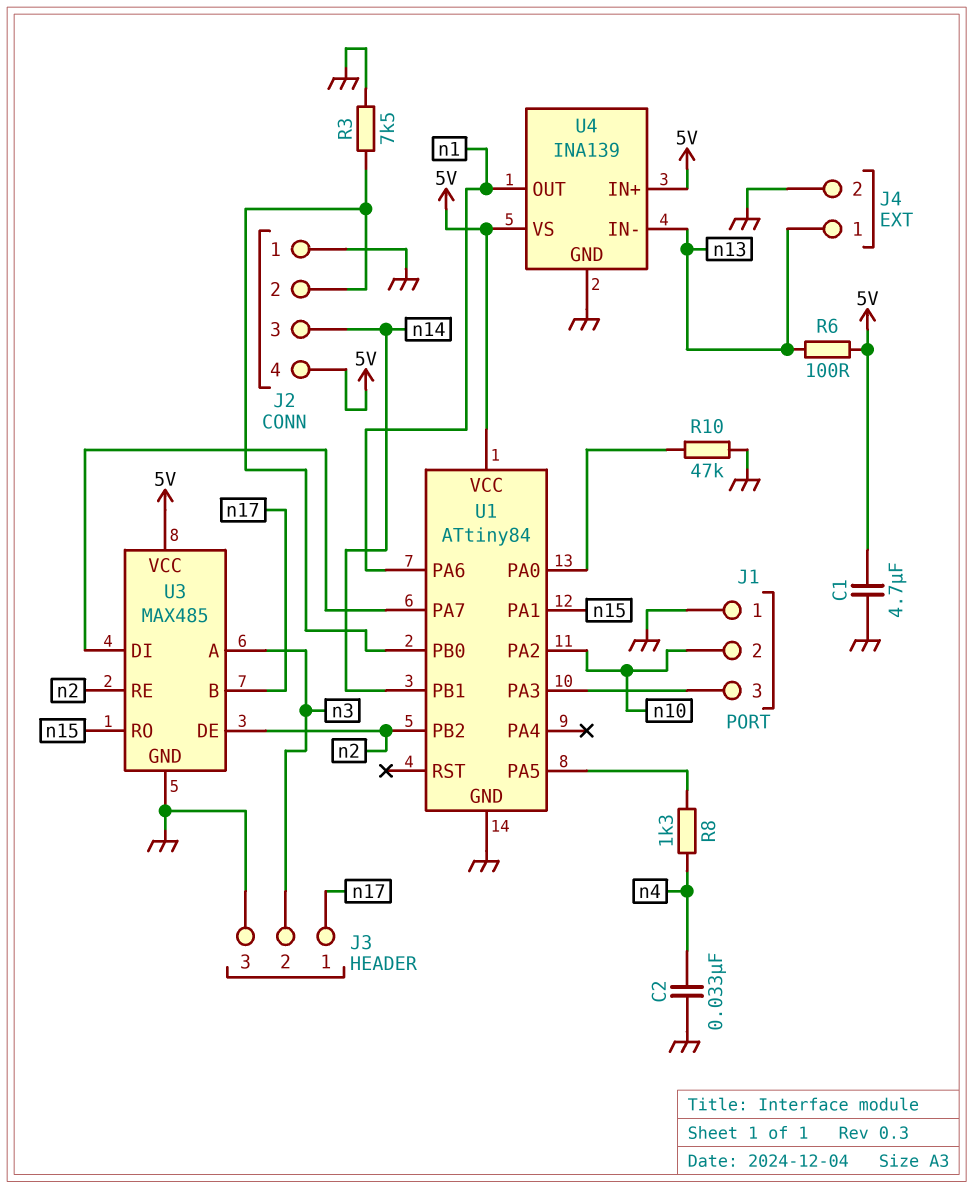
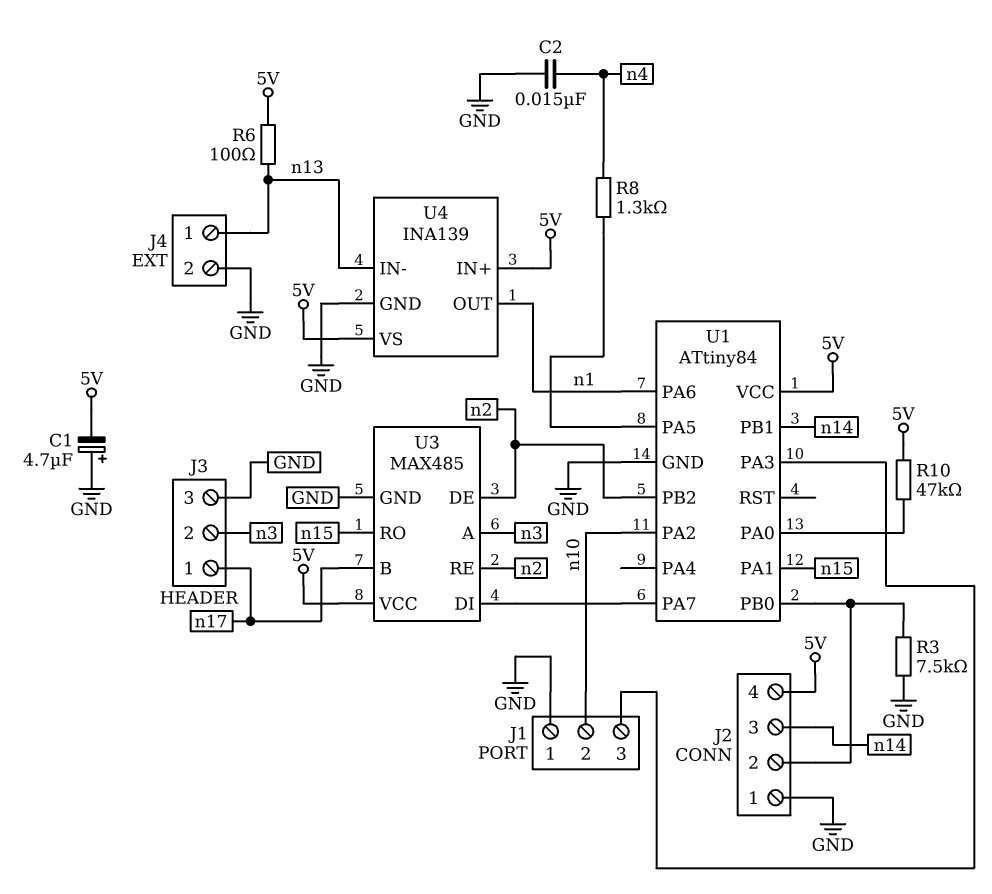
C1: 4.7uF (5V, GND) -> 4.7uF (plus GND, minus 5V)
C2: 33nF (GND, n4) -> 15nF (GND, n4)
R10: 47k (GND, U1/PA0) -> 47k (5V, U1/PA0)

